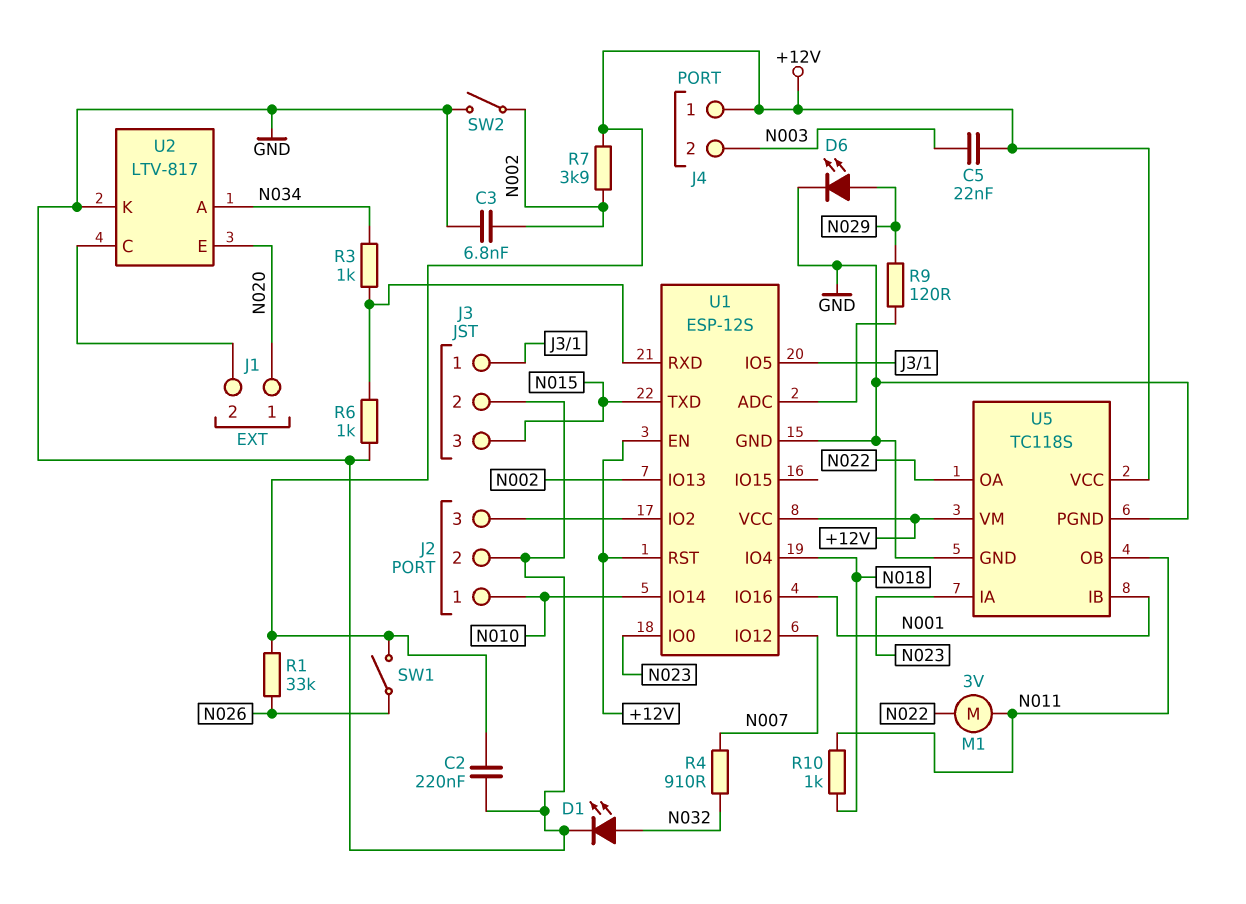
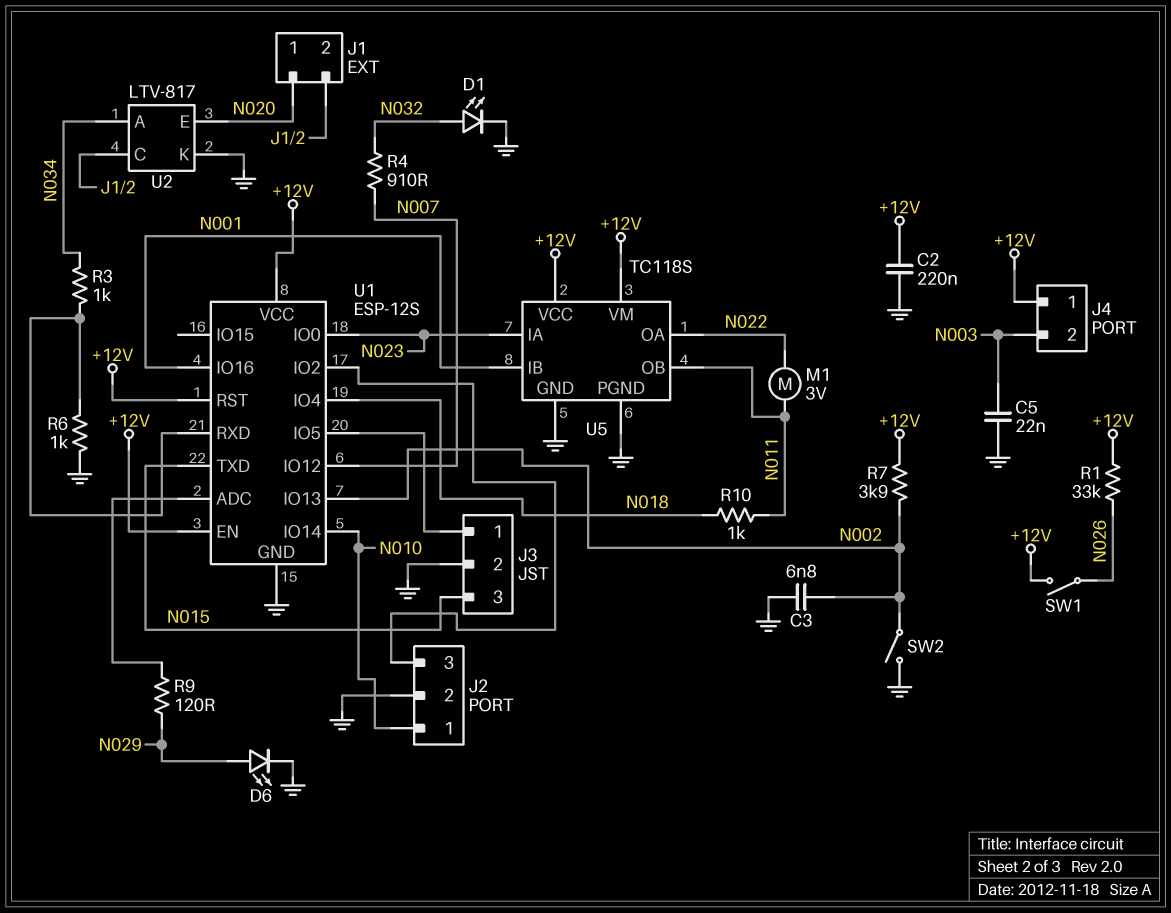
C5: 22nF (+12V, N003) -> 22nF (GND, N003)

